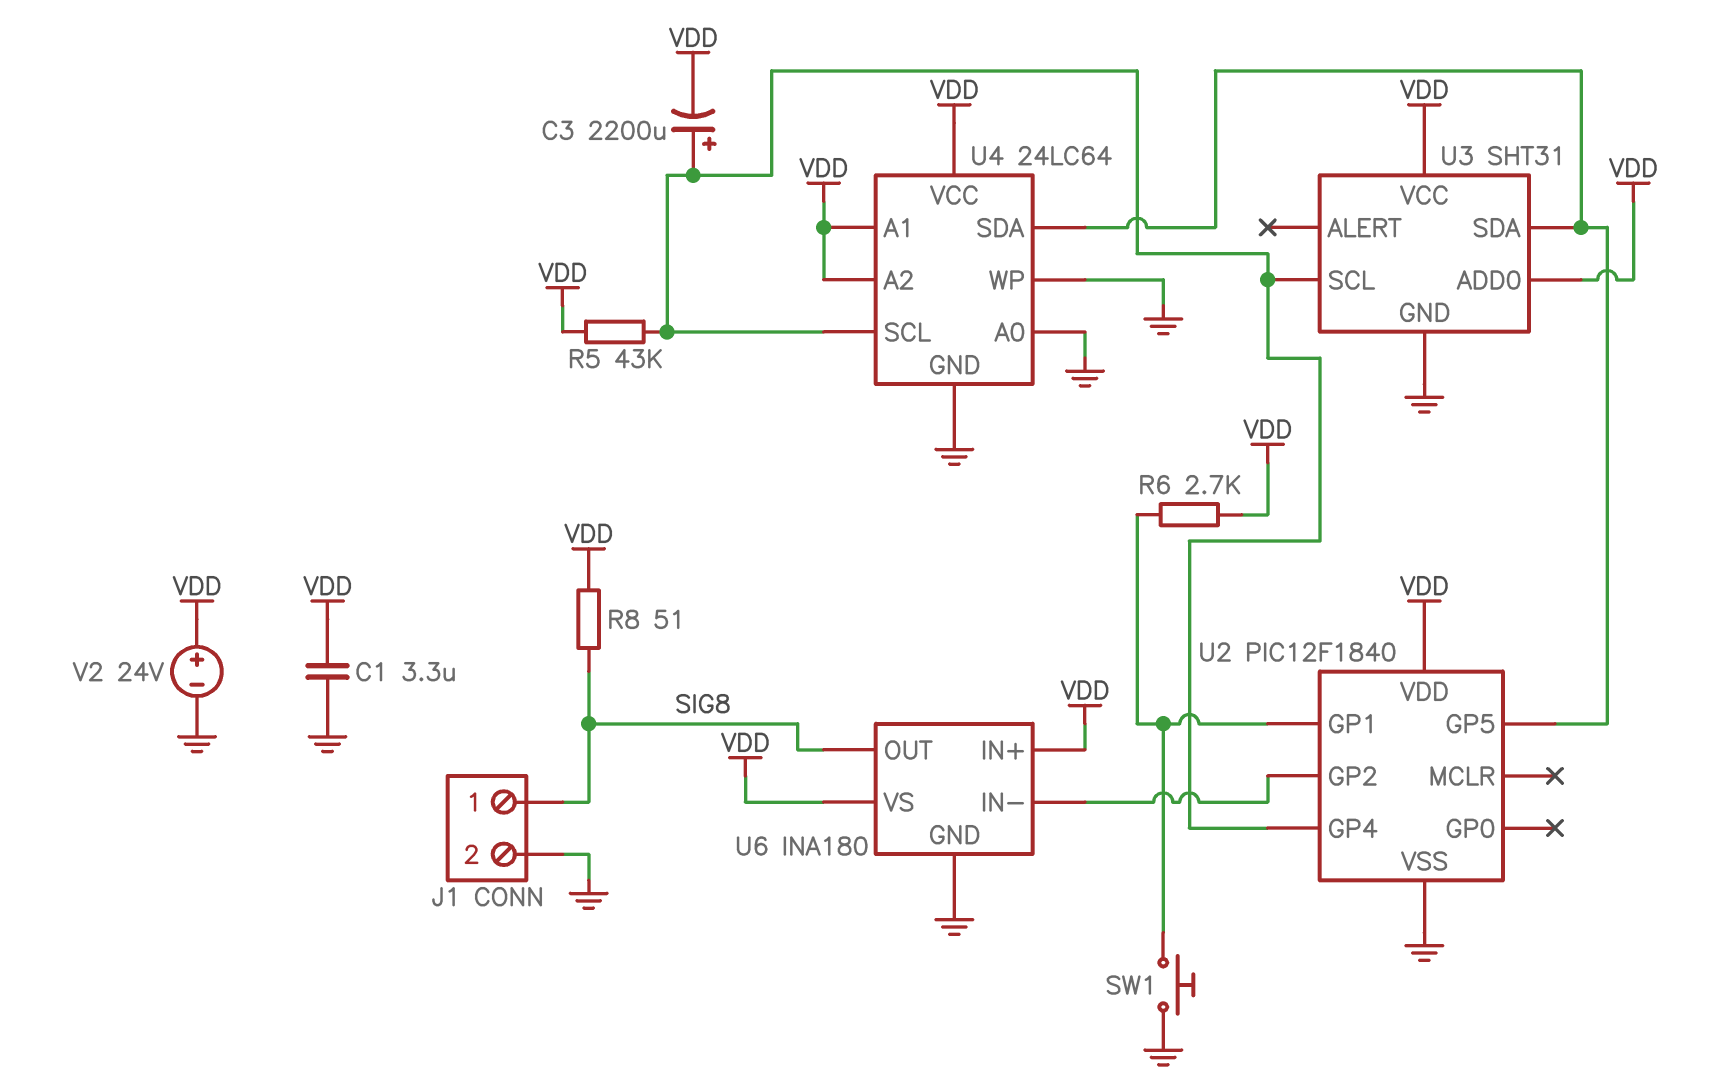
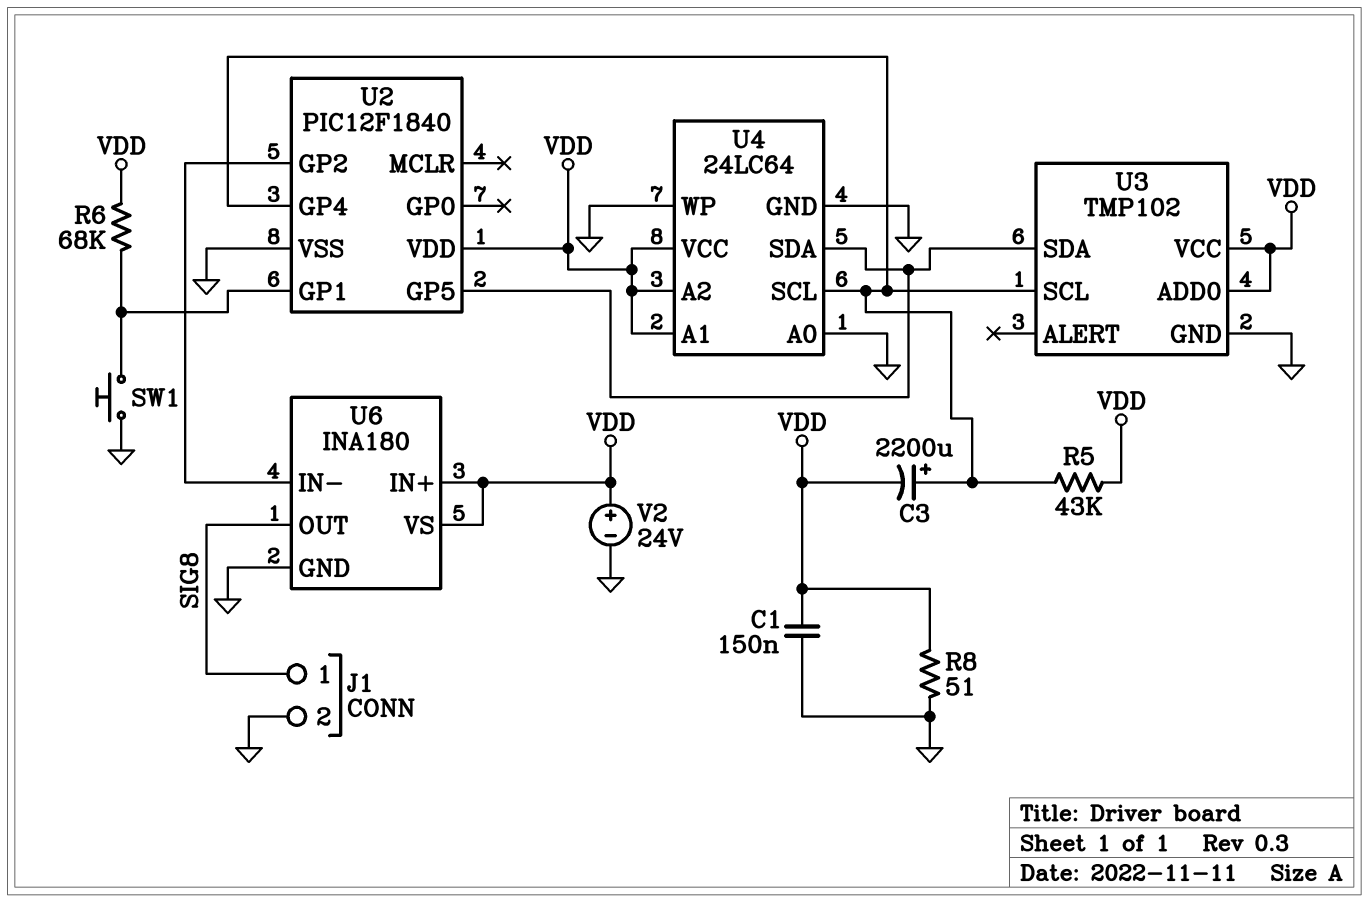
C1: 3.3uF (GND, VDD) -> 150nF (GND, VDD)
R6: 2.7k (U2/GP1, VDD) -> 68k (U2/GP1, VDD)
R8: 51 (SIG8, VDD) -> 51 (GND, VDD)
U3: SHT31 -> TMP102

